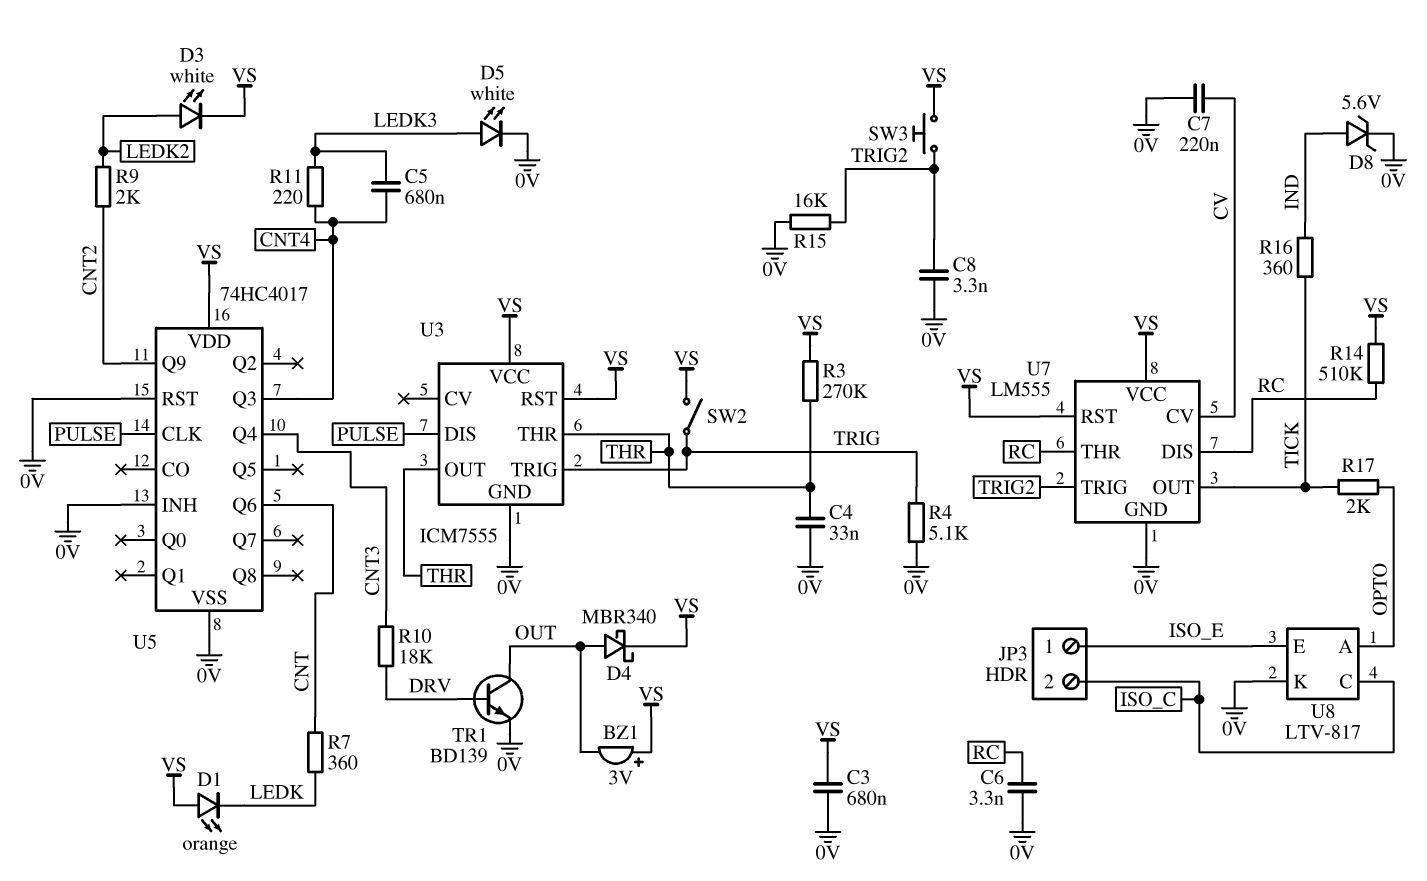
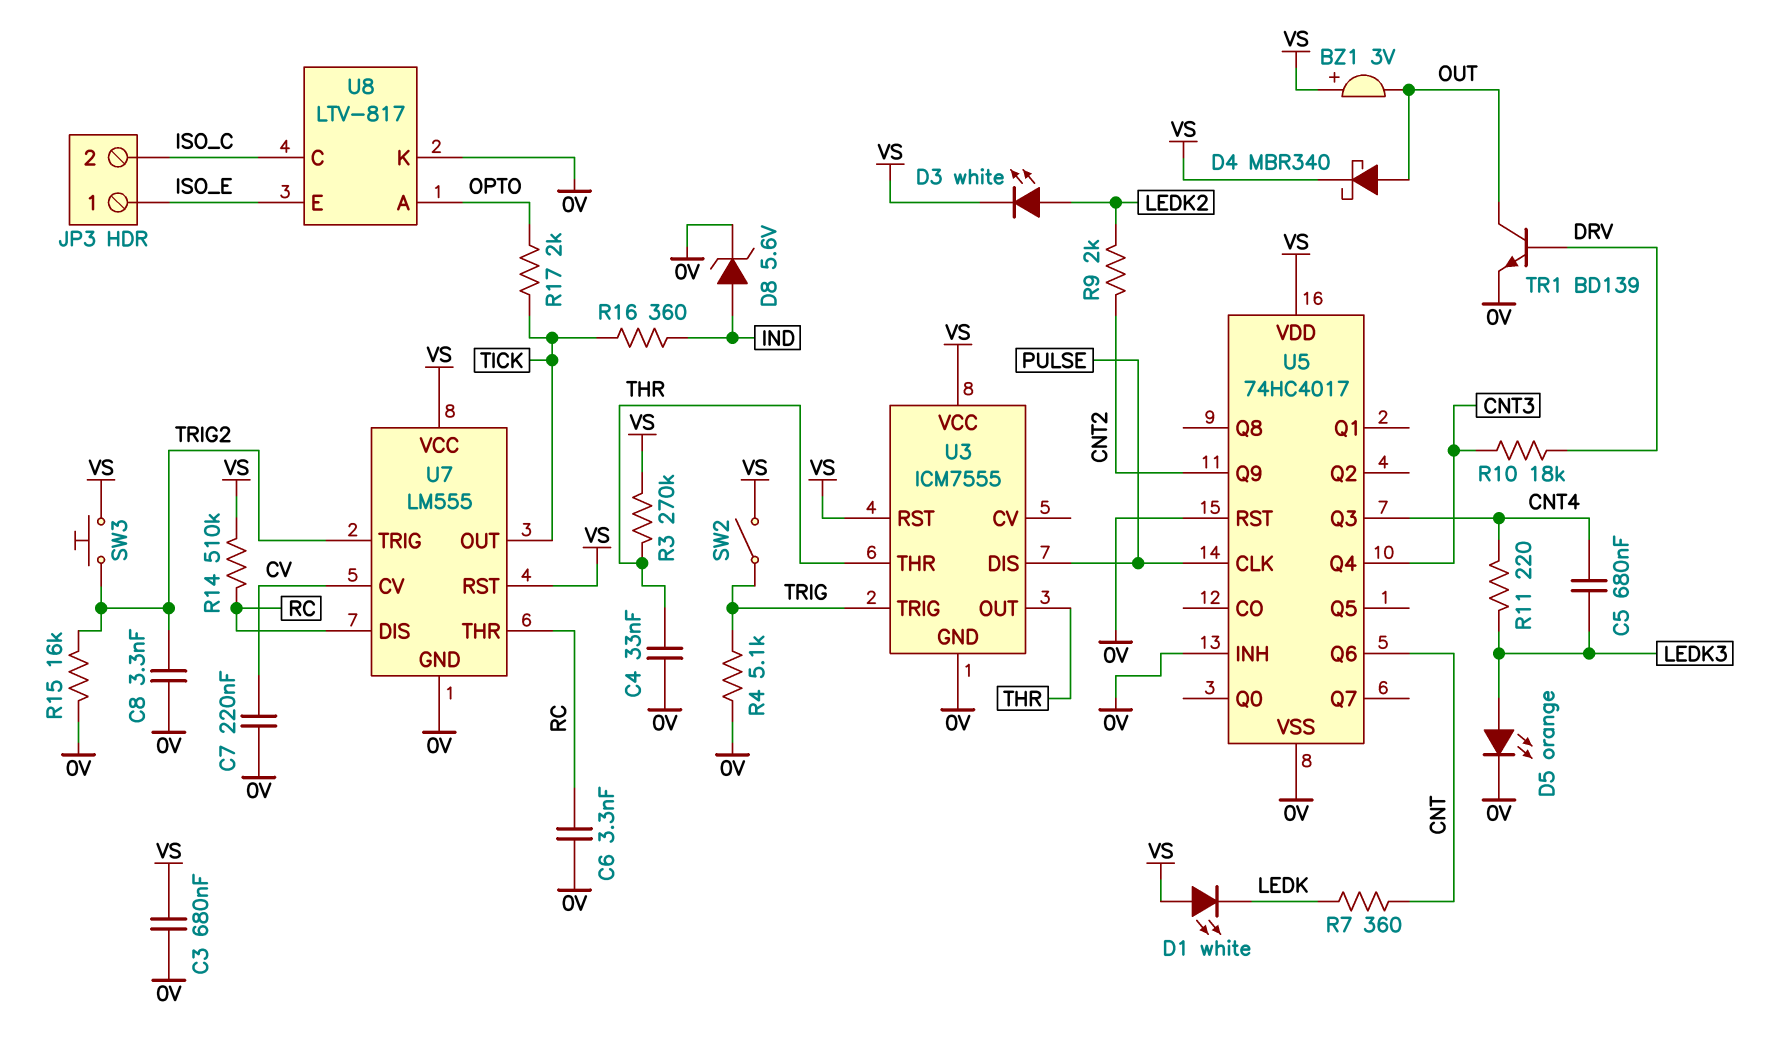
D1: LED orange (A VS, K LEDK) -> LED white (A VS, K LEDK)
D5: LED white (A LEDK3, K 0V) -> LED orange (A LEDK3, K 0V)

